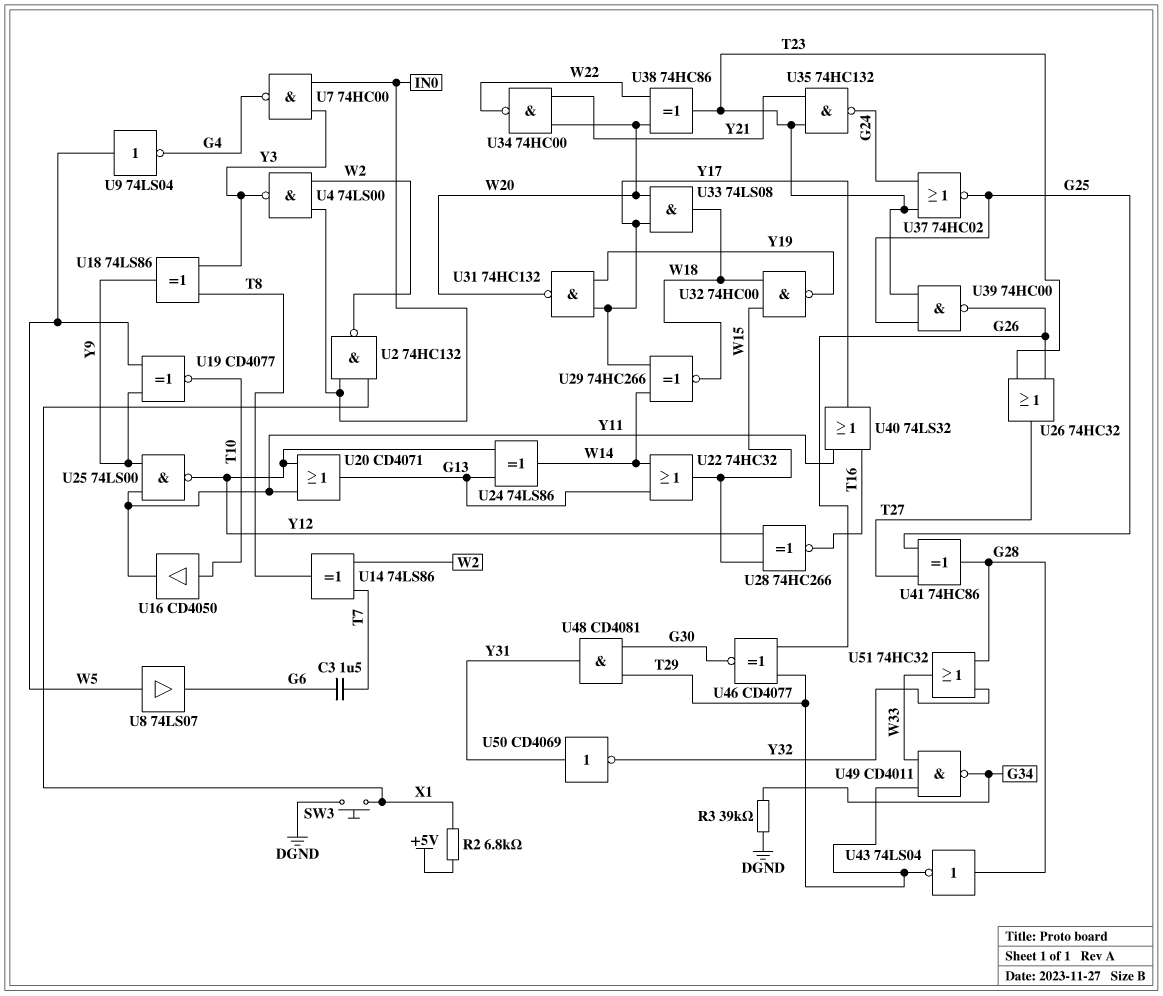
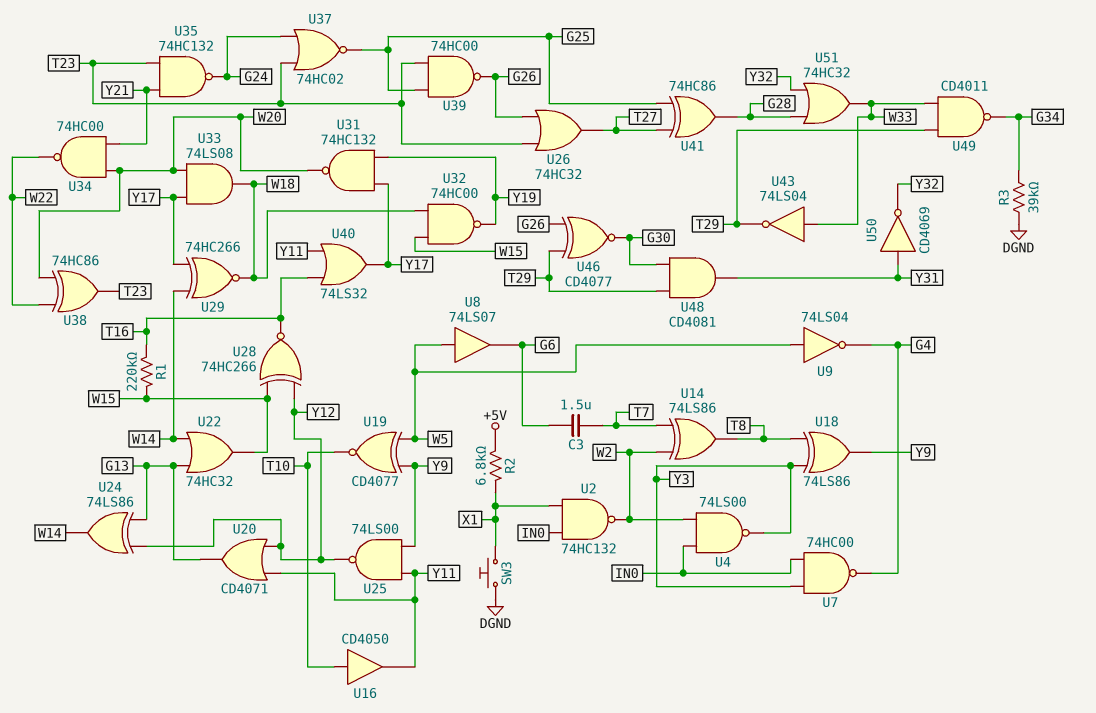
R1: none -> 220k (T16, W15)
U43: NOT 74LS04 (in G28, out T29) -> NOT 74LS04 (in W33, out T29)

